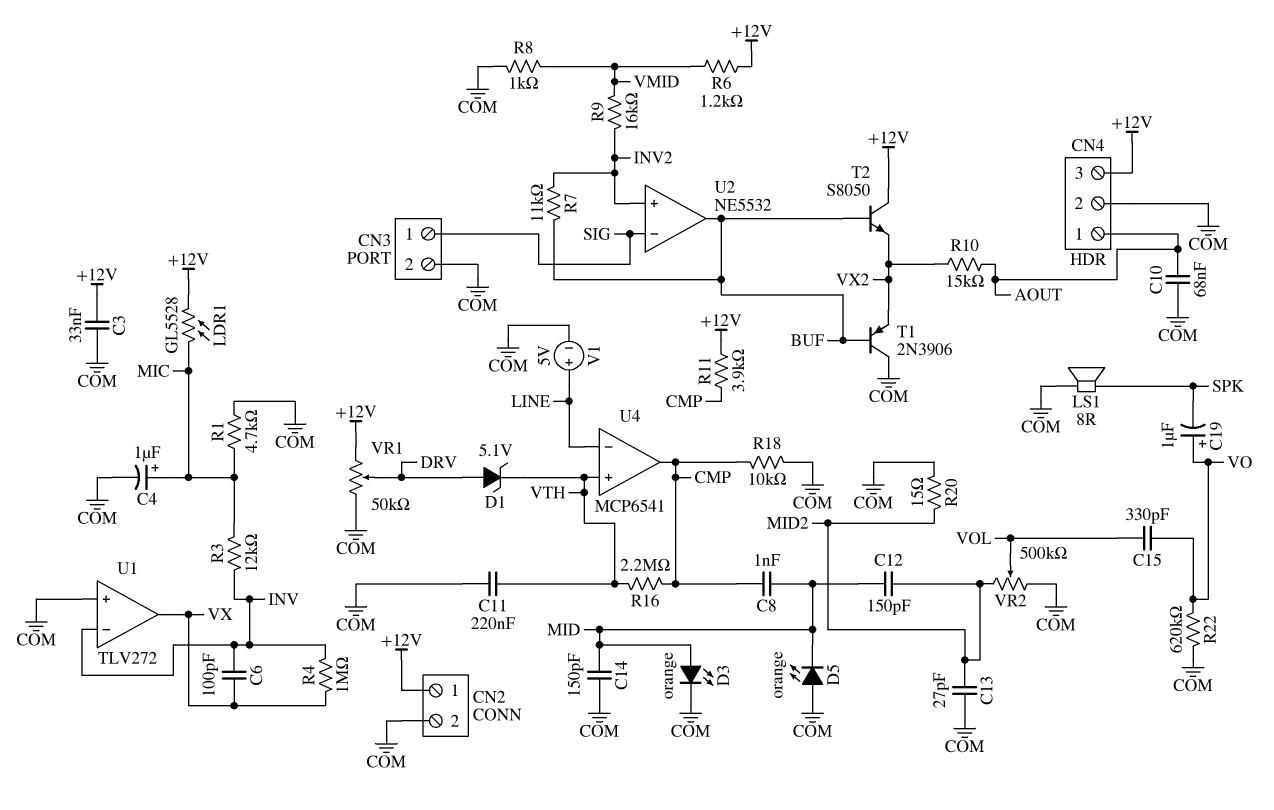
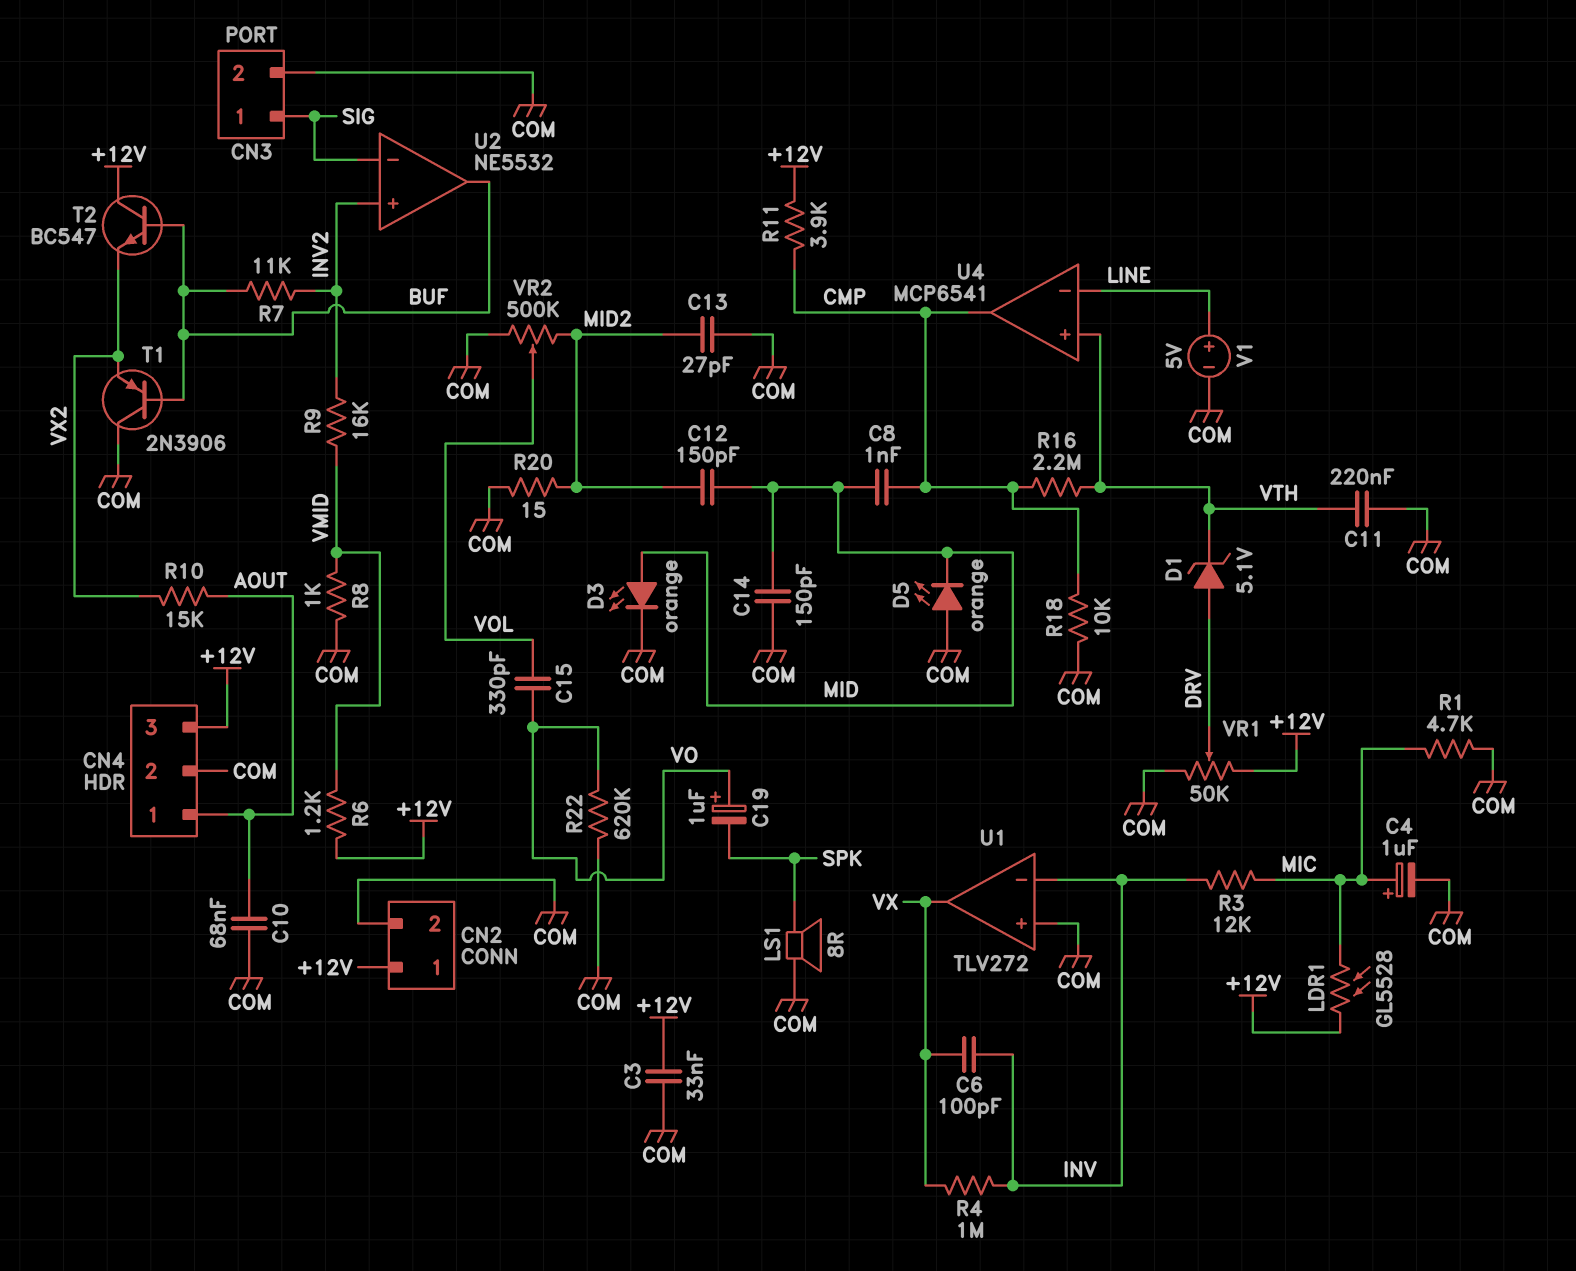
T2: NPN S8050 (B BUF, C +12V, E VX2) -> NPN BC547 (B BUF, C +12V, E VX2)

